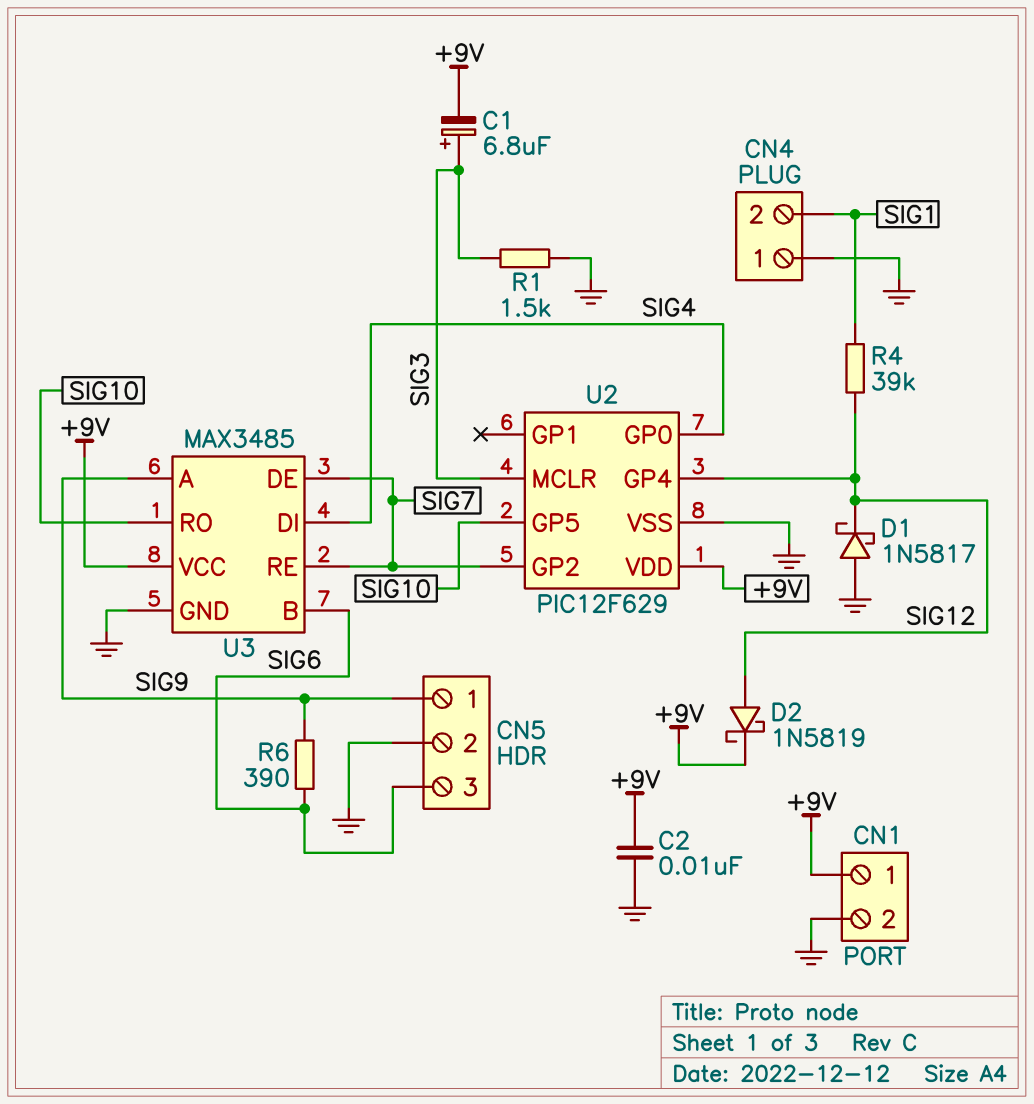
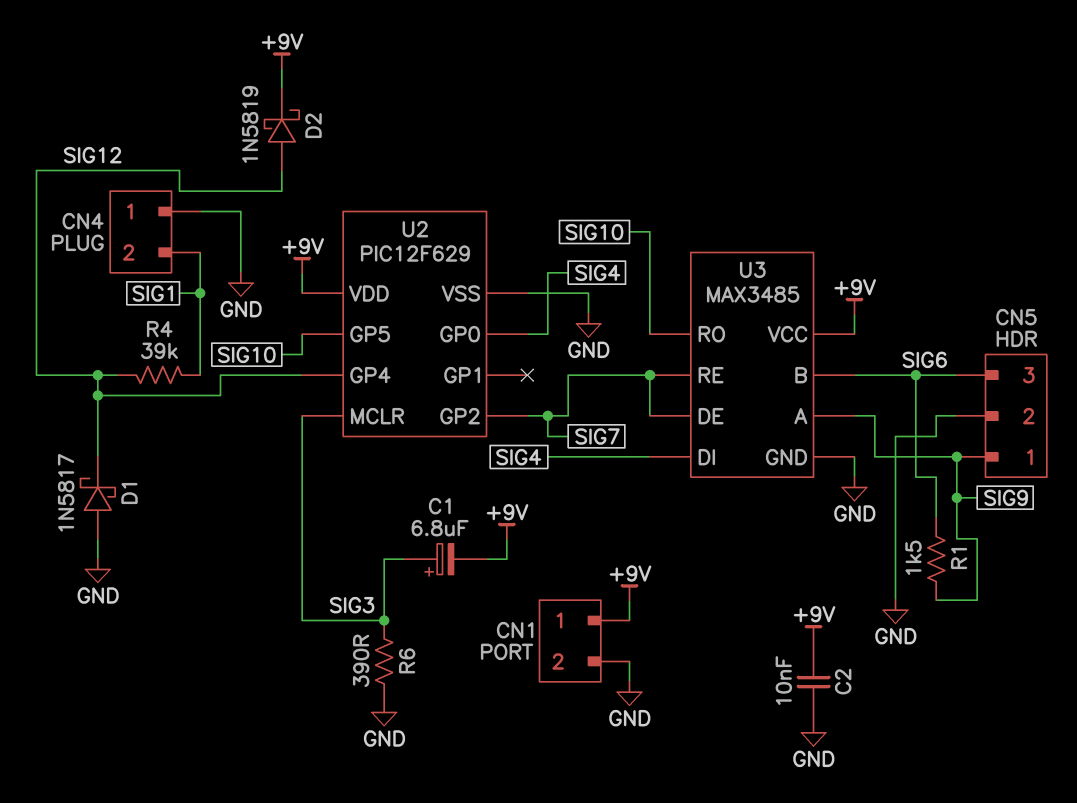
R1: 1.5k (GND, SIG3) -> 1.5k (SIG6, SIG9)
R6: 390 (SIG6, SIG9) -> 390 (GND, SIG3)

